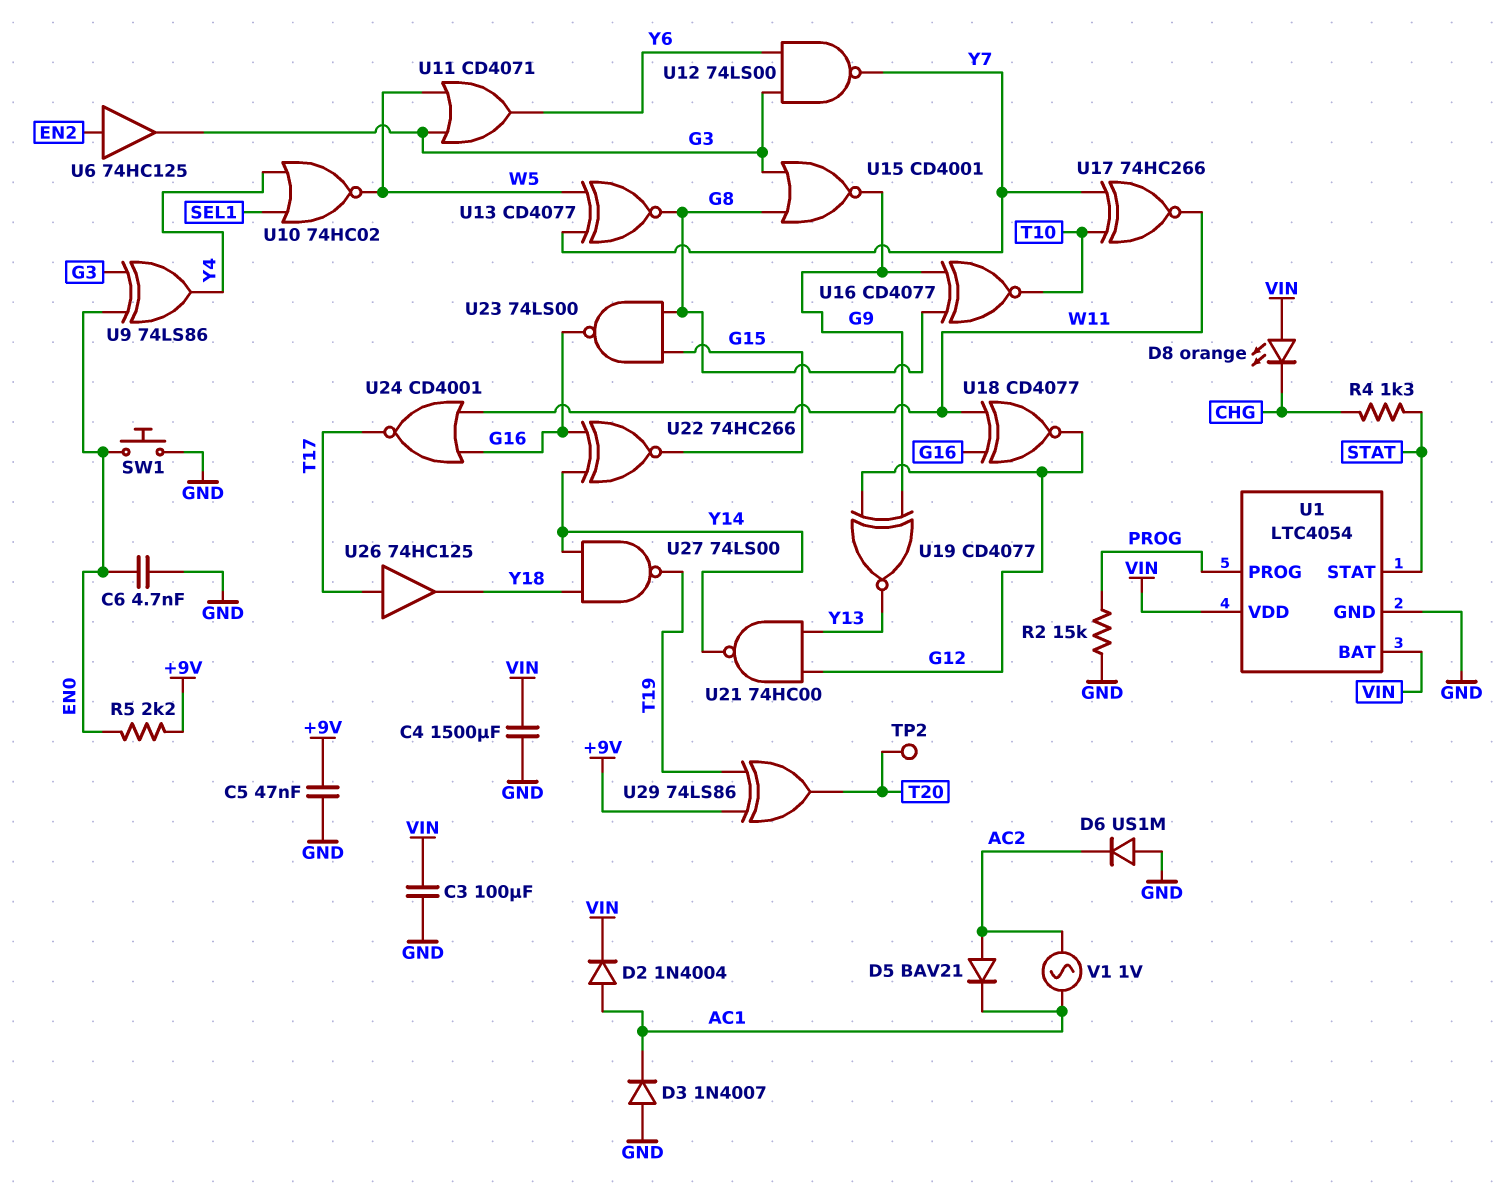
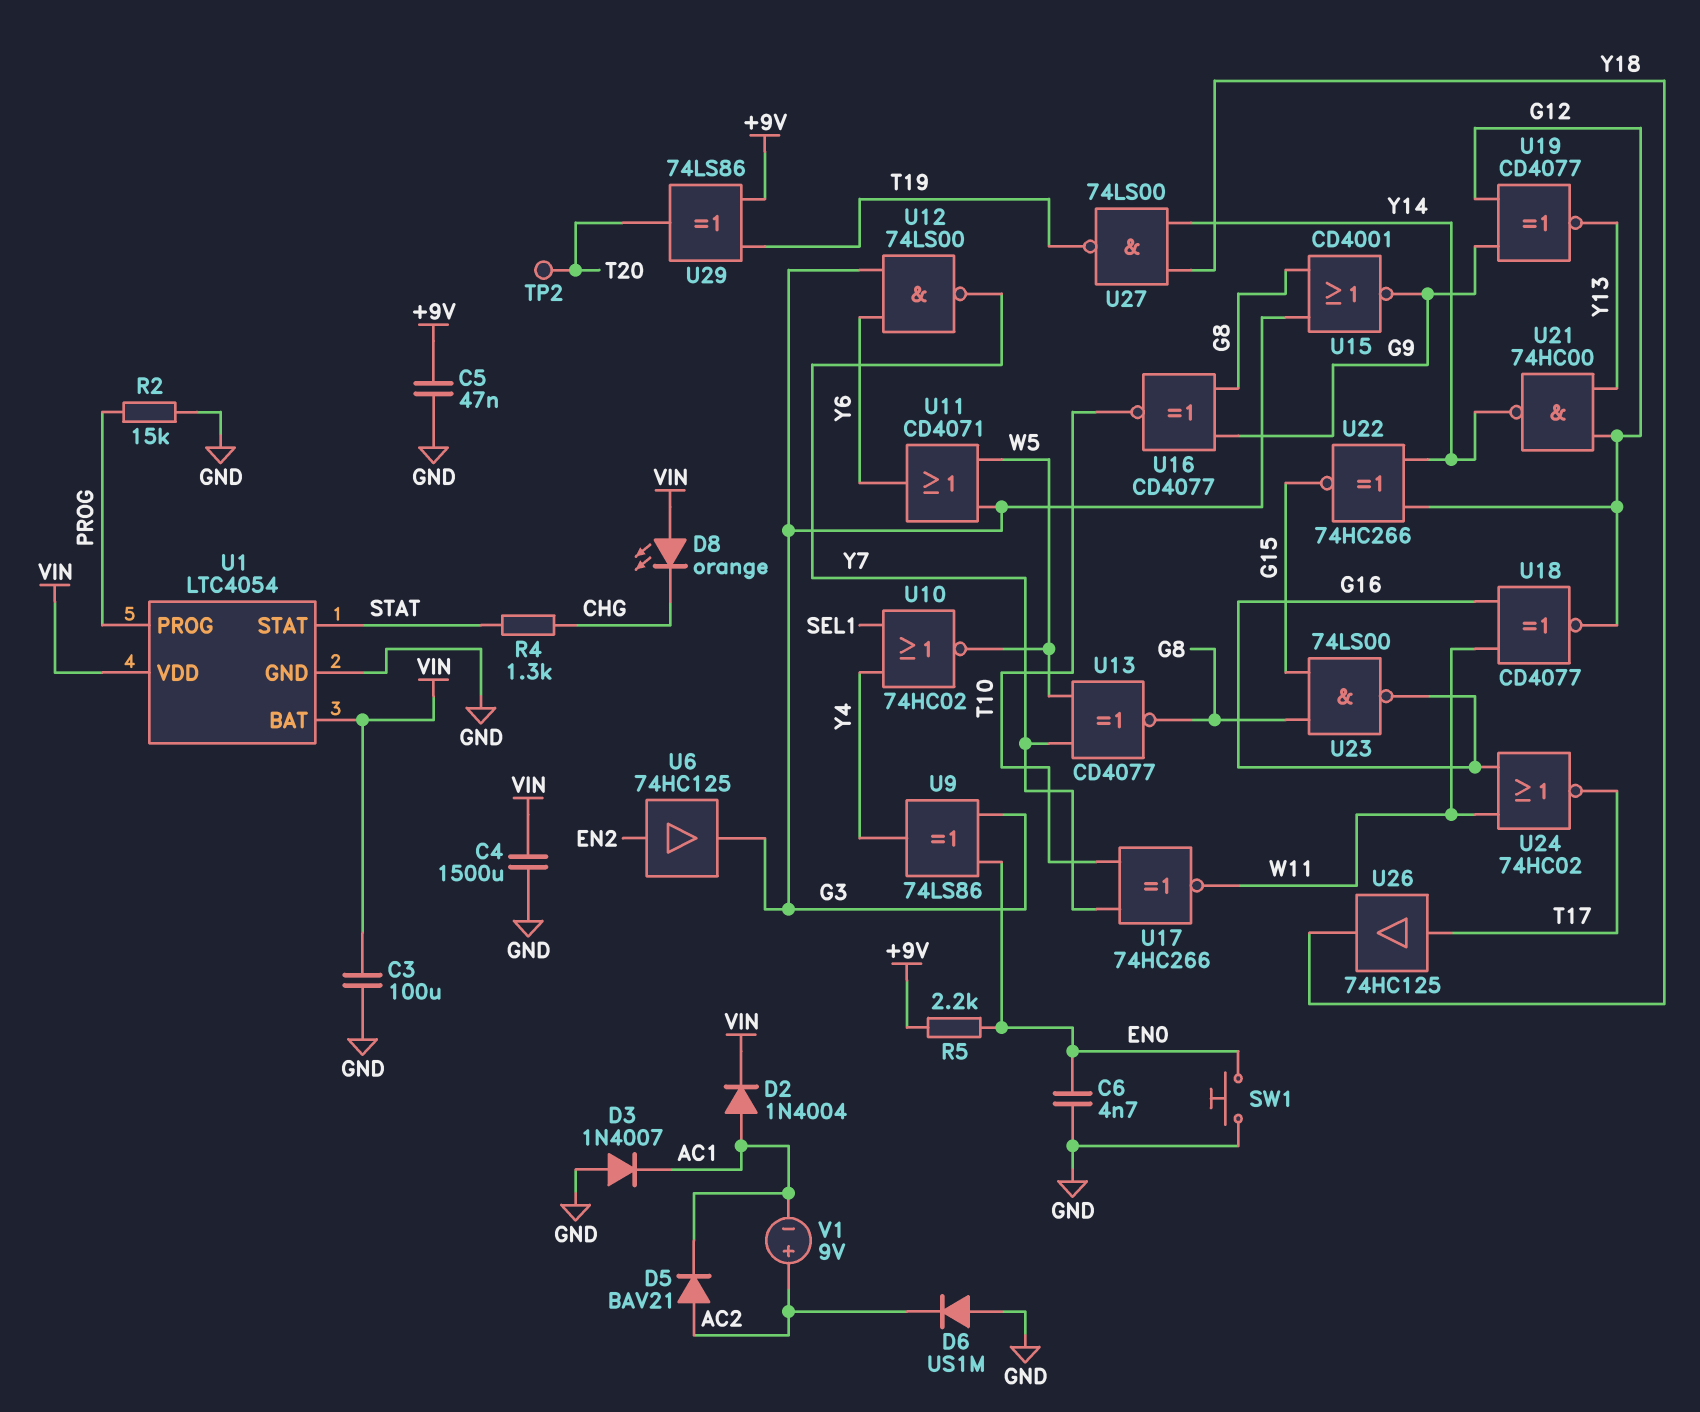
U22: XNOR 74HC266 (in G16, in Y14, out G15) -> XNOR 74HC266 (in G12, in Y14, out G15)
U24: NOR CD4001 (in G16, in W11, out T17) -> NOR 74HC02 (in G16, in W11, out T17)
V1: AC 1V (AC1, AC2) -> 9V (plus AC2, minus AC1)

